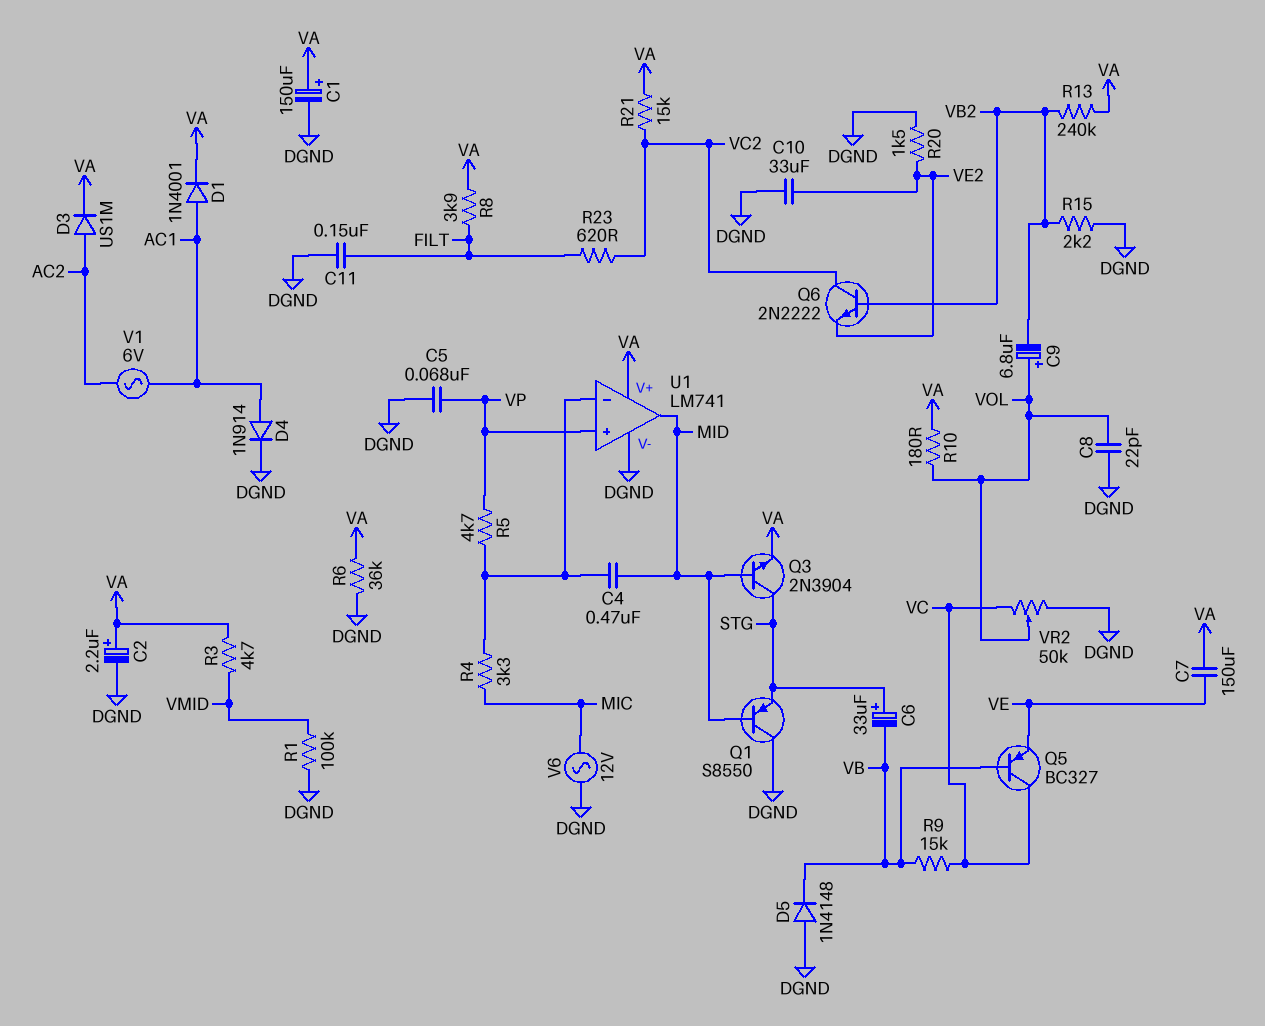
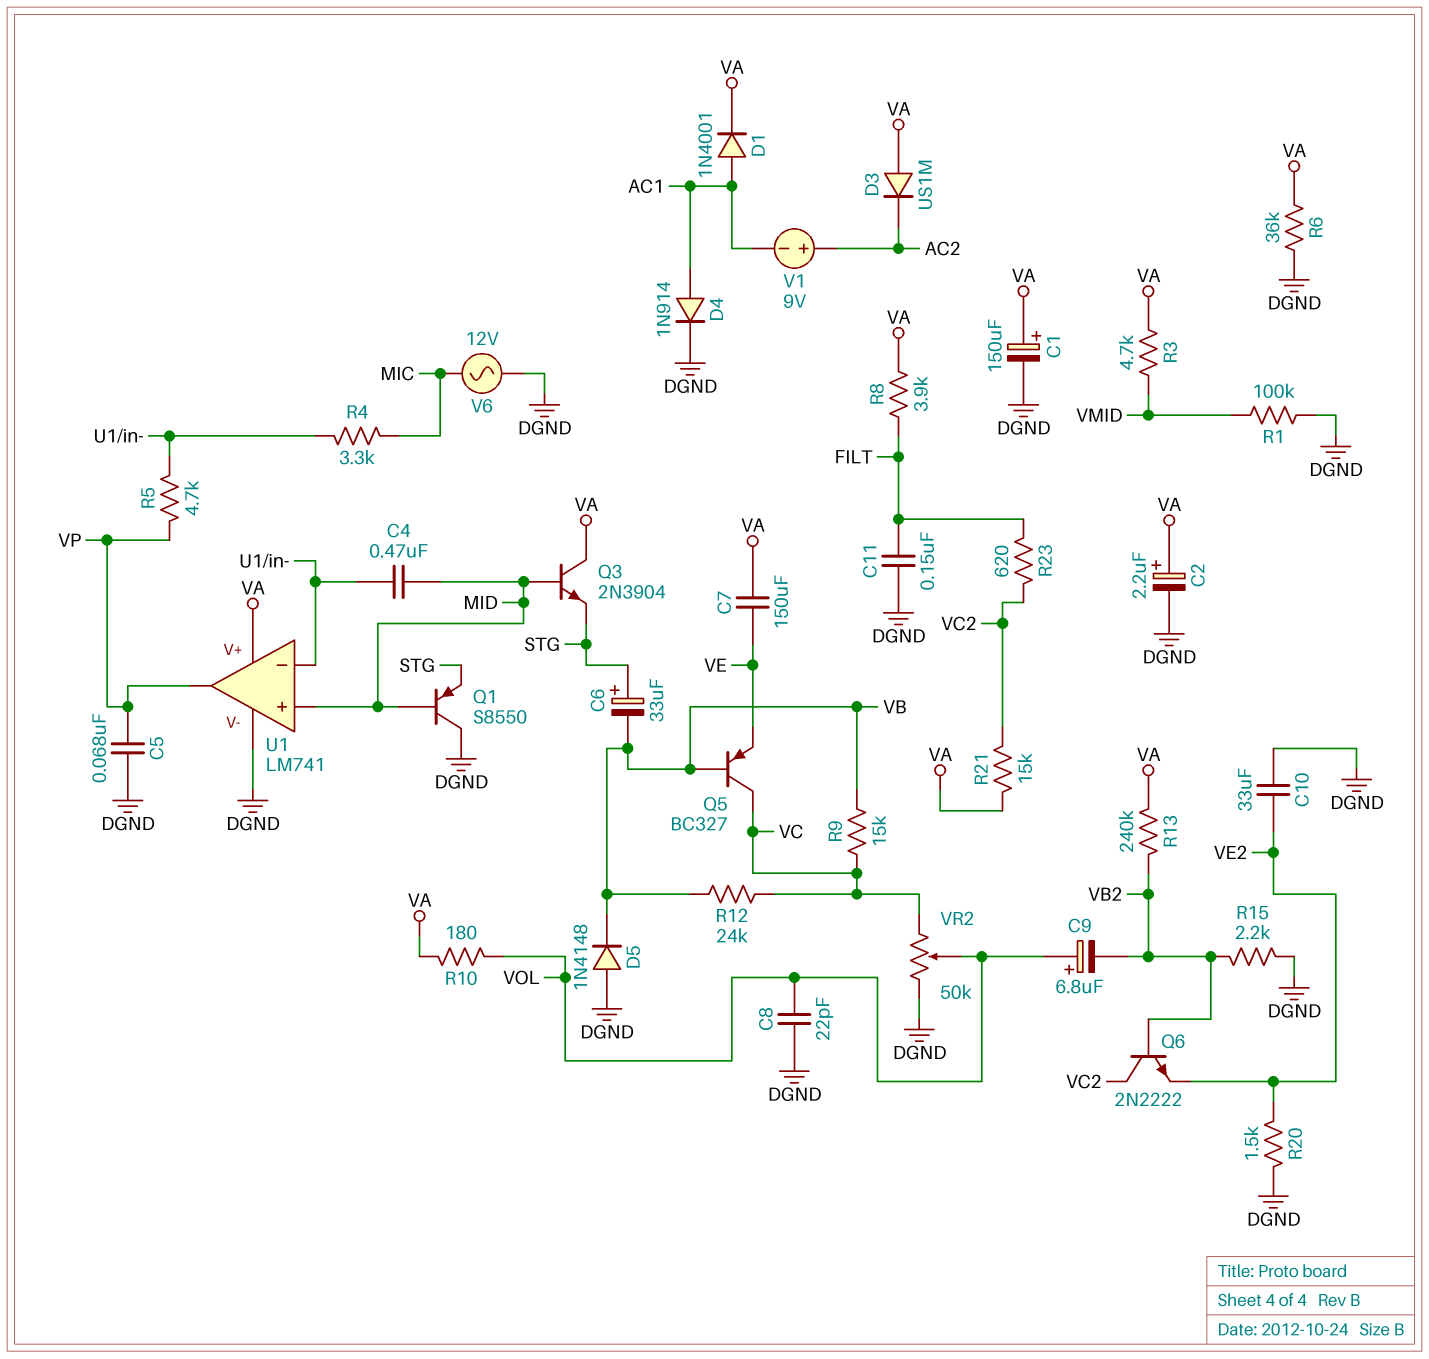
D3: diode US1M (A AC2, K VA) -> diode US1M (A VA, K AC2)
Q3: NPN 2N3904 (B MID, C STG, E VA) -> NPN 2N3904 (B MID, C VA, E STG)
R12: none -> 24k (VB, VC)
U1 pin in+: VP -> MID
U1 pin out: MID -> VP
V1: AC 6V (AC1, AC2) -> 9V (plus AC2, minus AC1)

